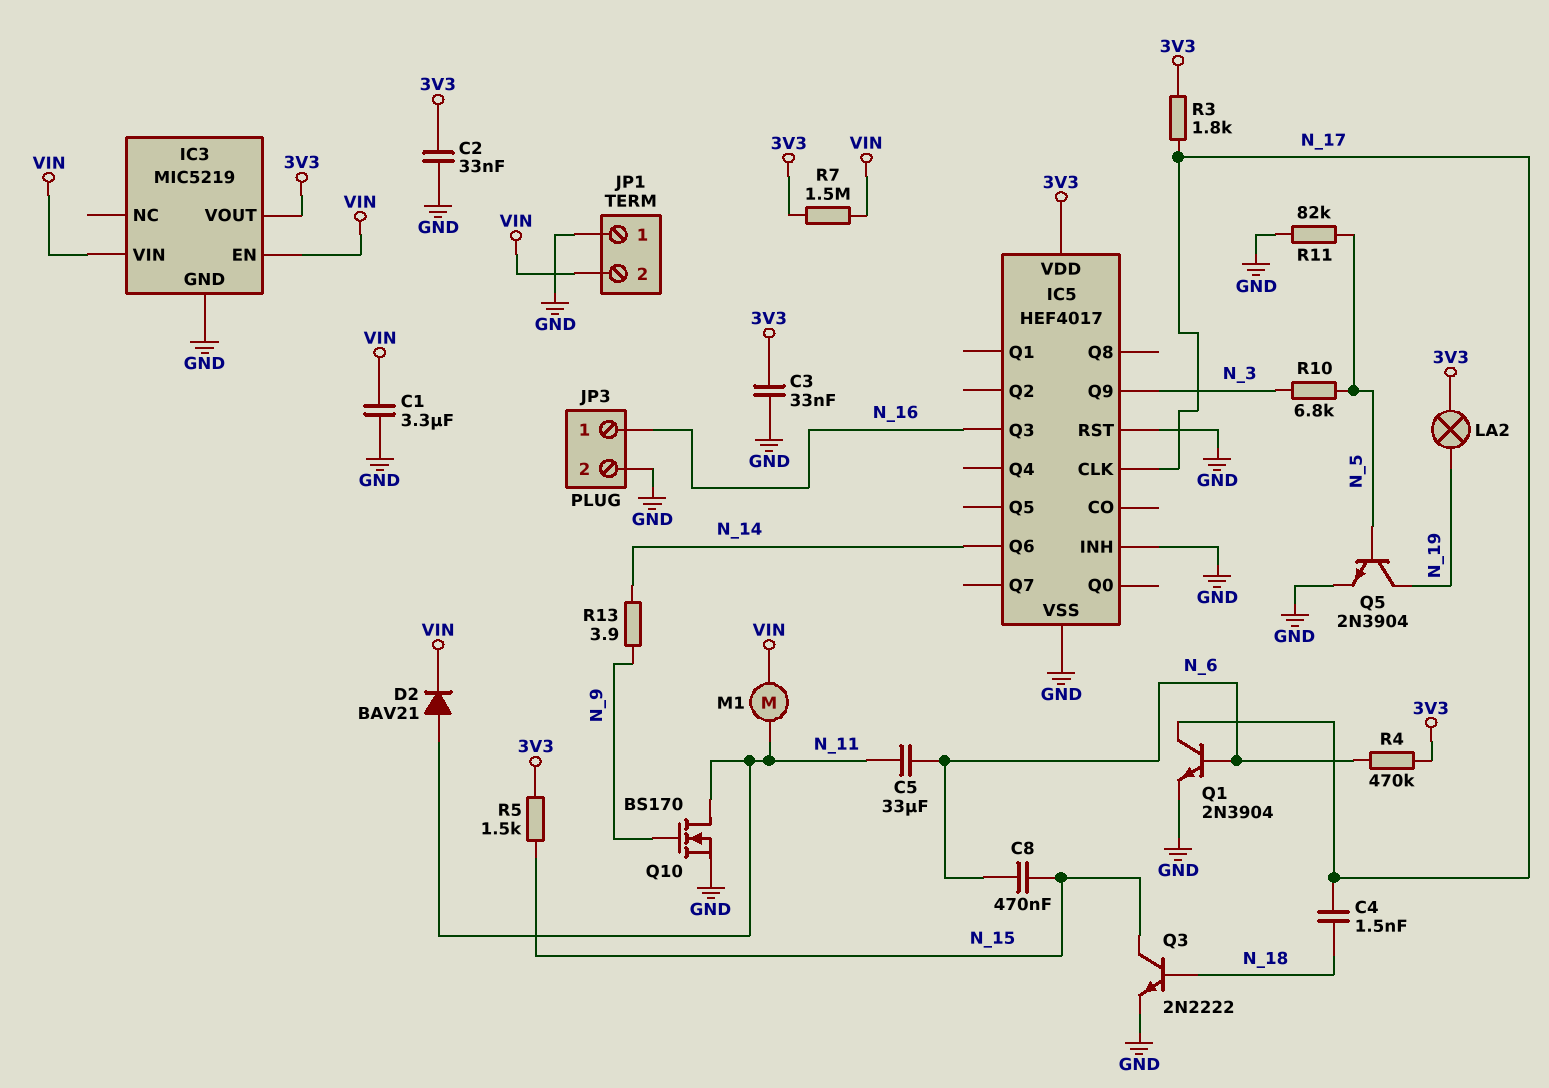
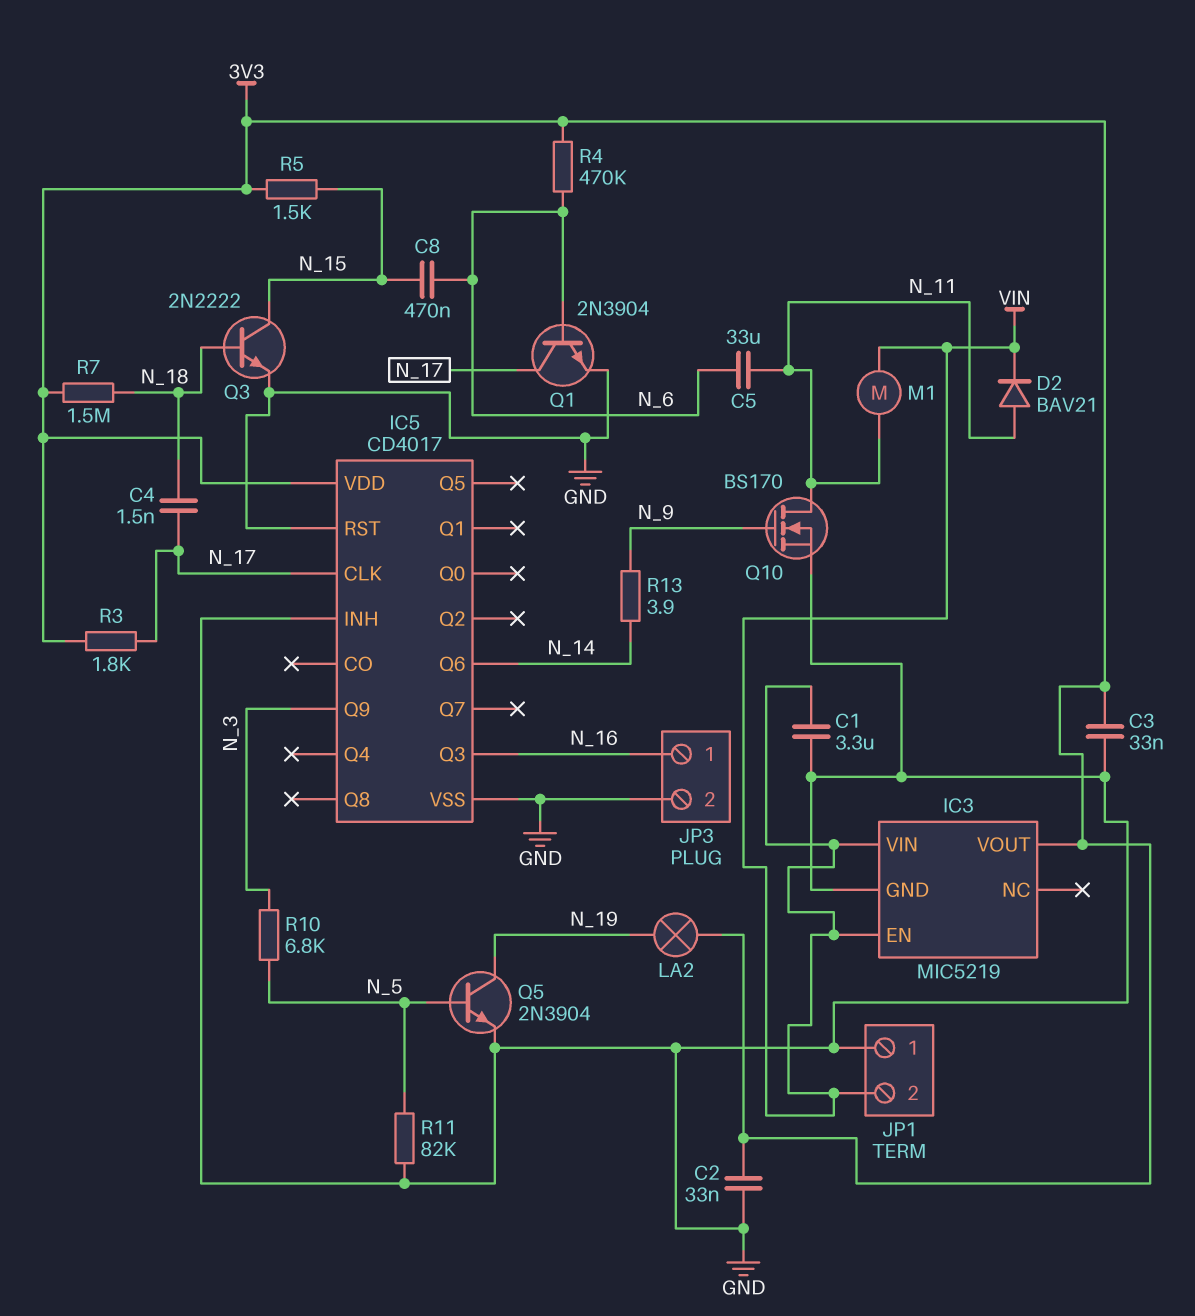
IC5: HEF4017 -> CD4017
R7: 1.5M (3V3, VIN) -> 1.5M (3V3, N_18)

